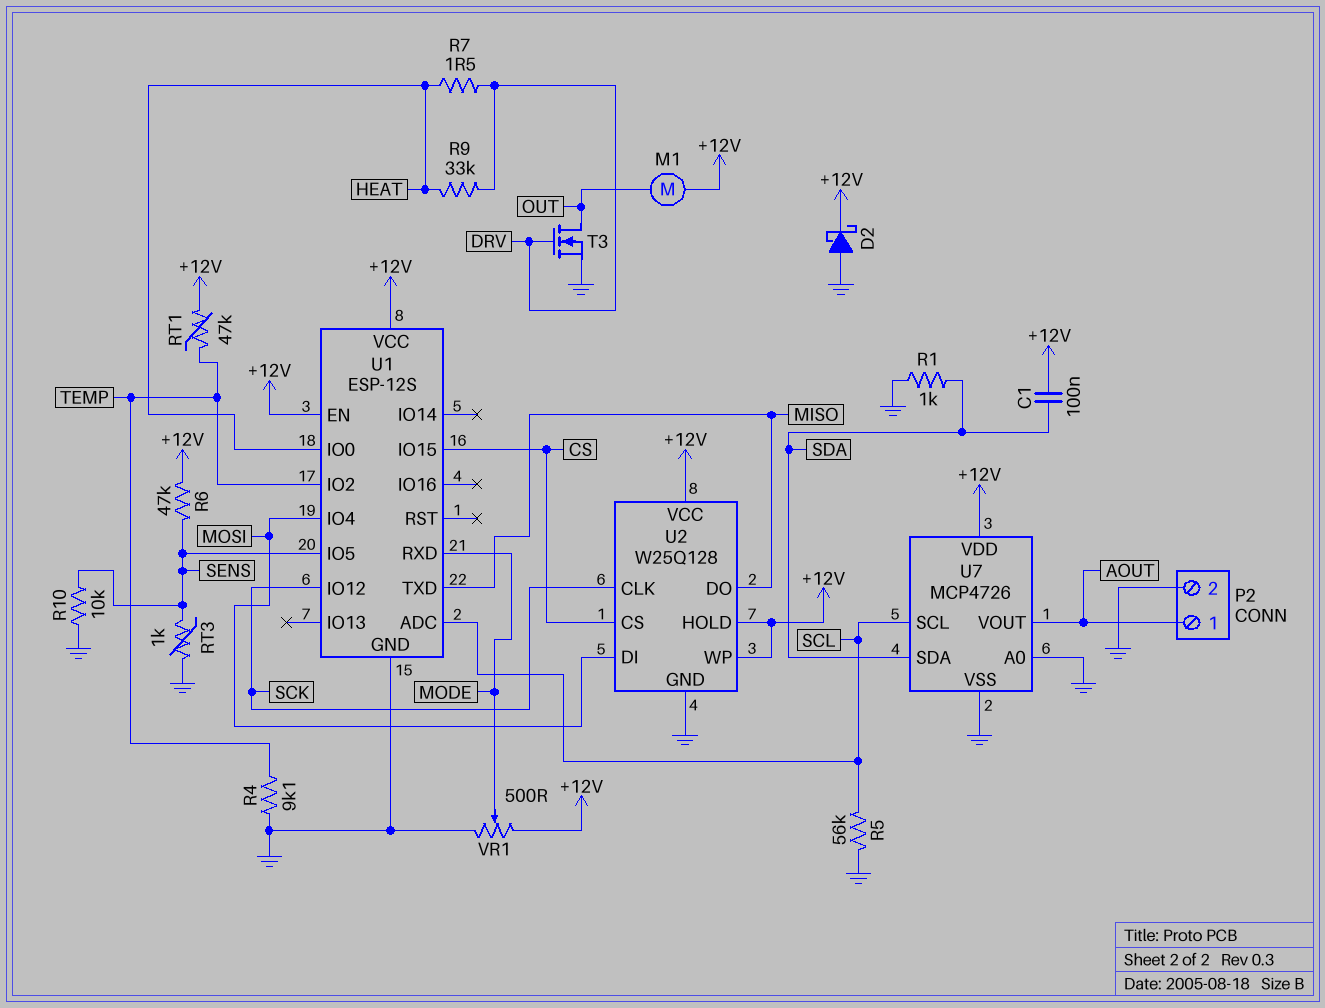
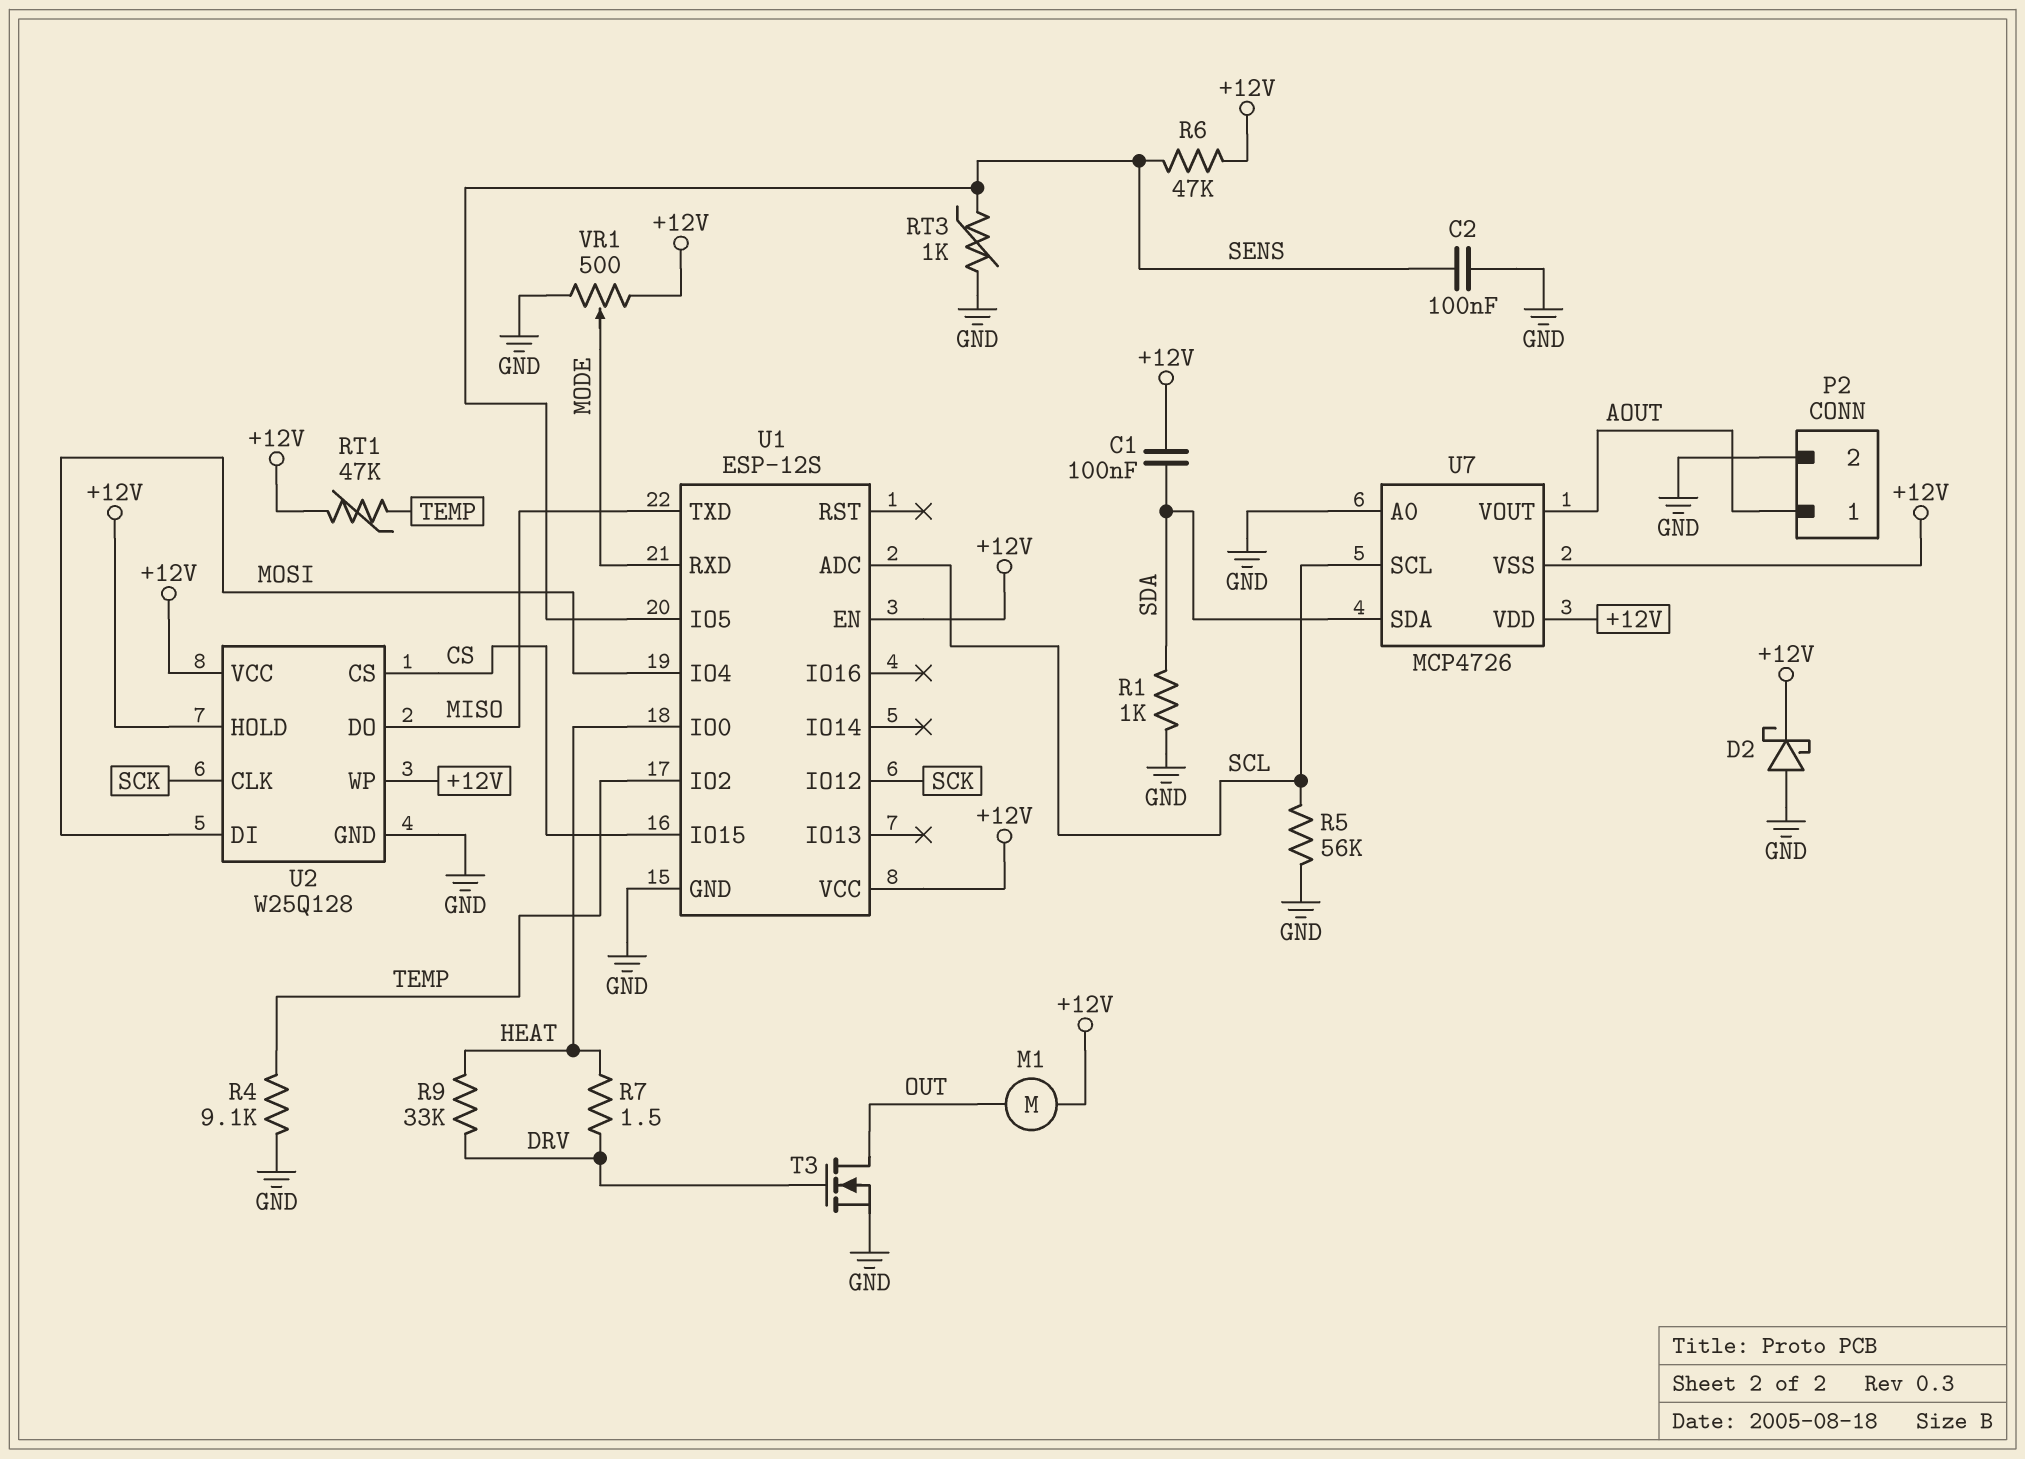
C2: none -> 100nF (GND, SENS)
R10: 10k (GND, SENS) -> none
U7 pin VSS: GND -> +12V

